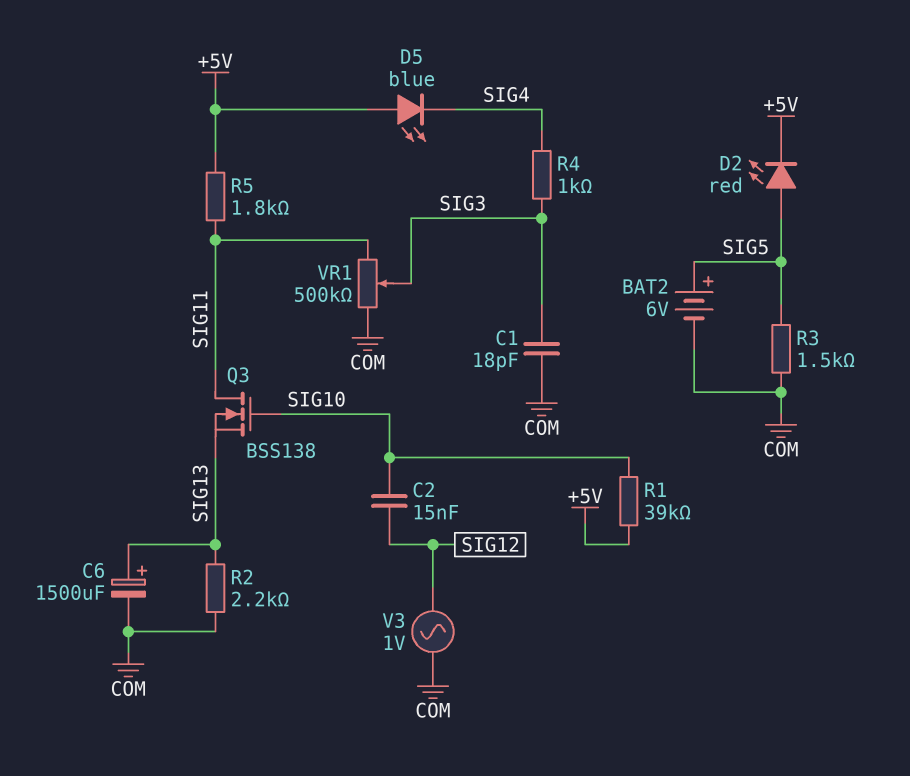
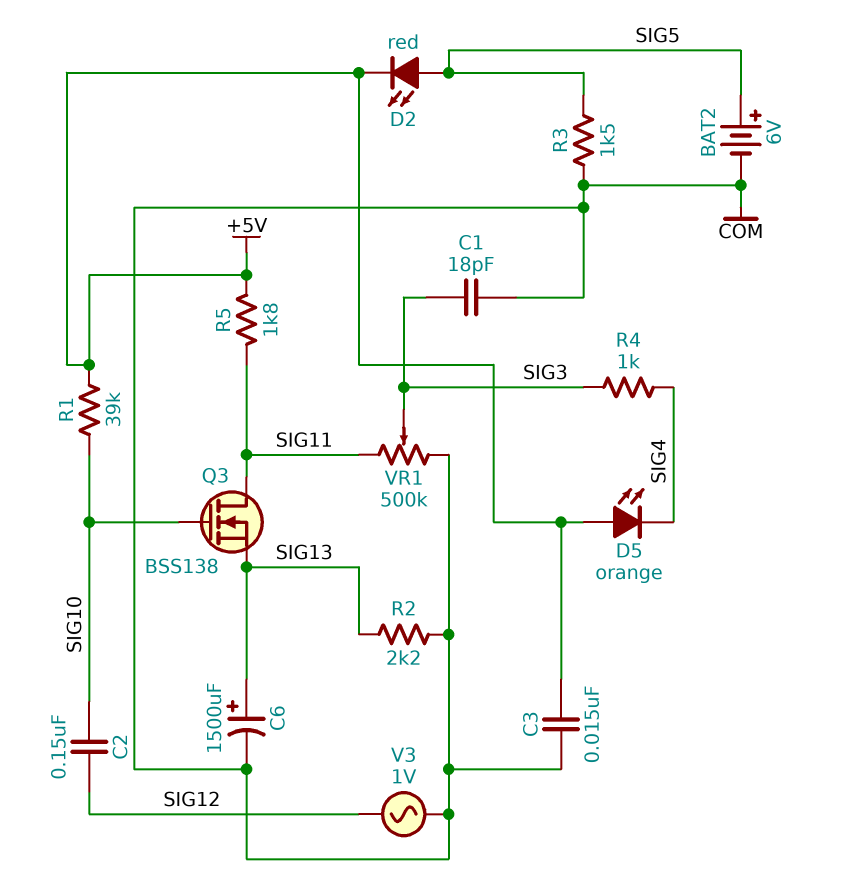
C2: 15nF (SIG10, SIG12) -> 150nF (SIG10, SIG12)
C3: none -> 15nF (+5V, COM)
D5: LED blue (A +5V, K SIG4) -> LED orange (A +5V, K SIG4)

